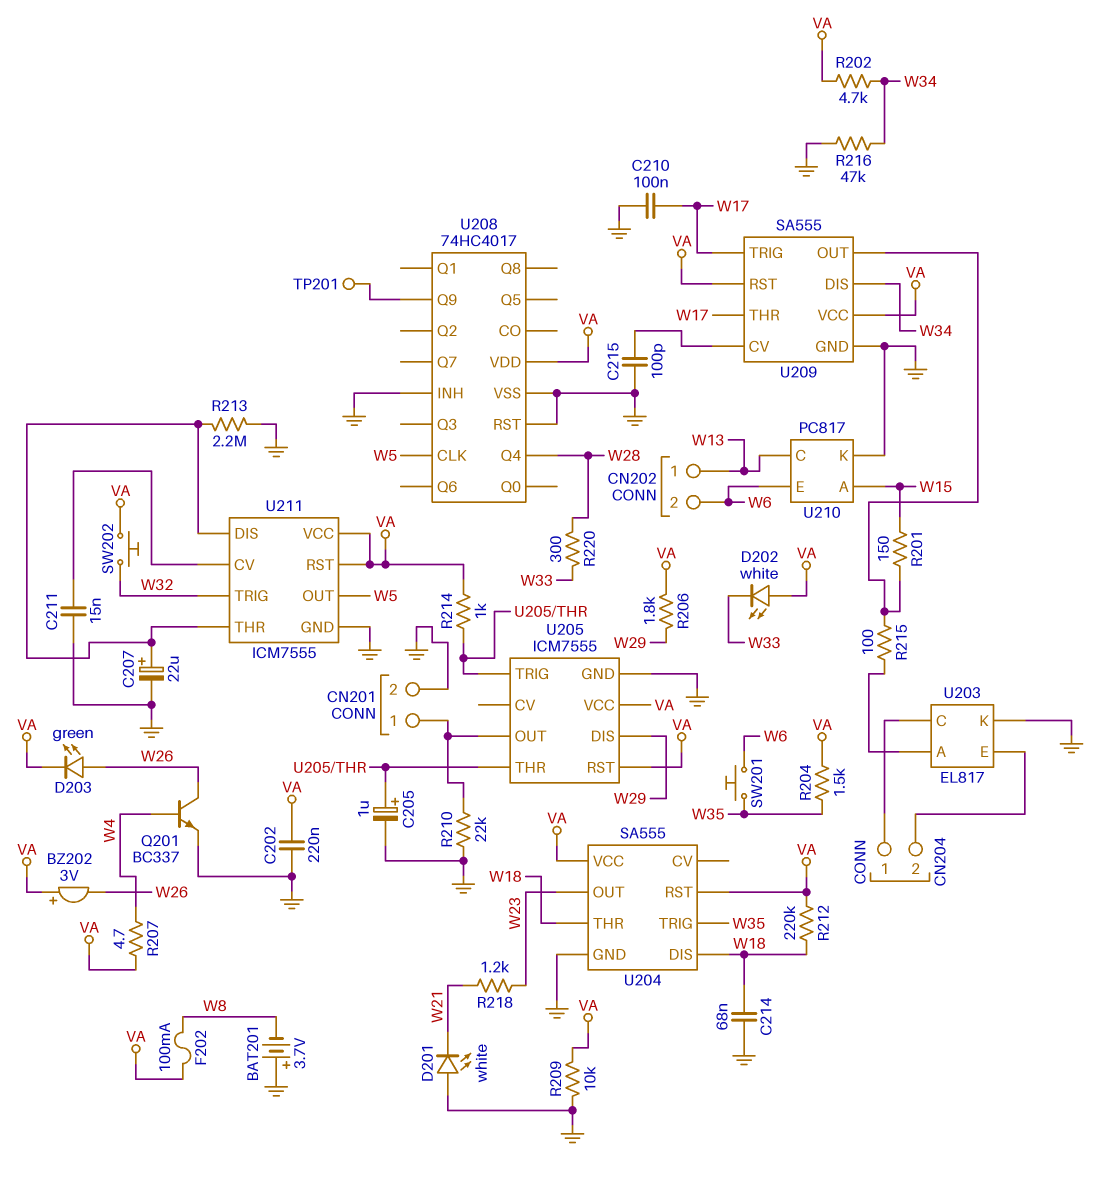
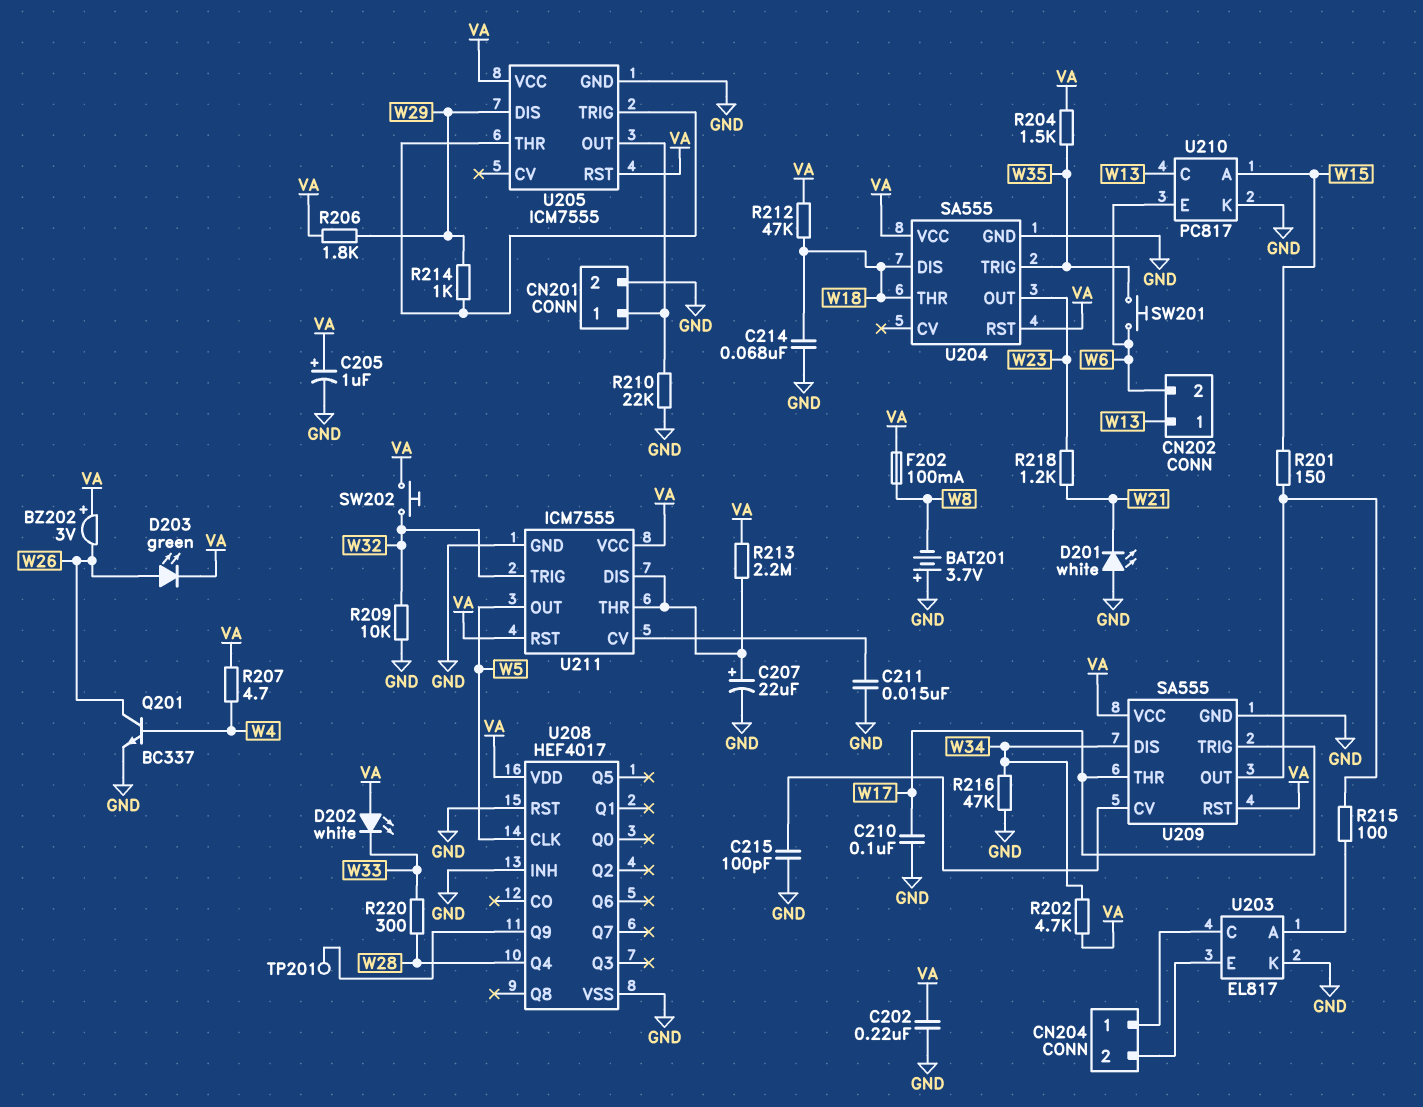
C205: 1uF (plus U205/THR, minus GND) -> 1uF (plus VA, minus GND)
R209: 10k (GND, VA) -> 10k (GND, W32)
R212: 220k (VA, W18) -> 47k (VA, W18)
R213: 2.2M (GND, U211/DIS) -> 2.2M (U211/DIS, VA)
R214: 1k (U205/THR, VA) -> 1k (U205/THR, W29)
U208: 74HC4017 -> HEF4017

